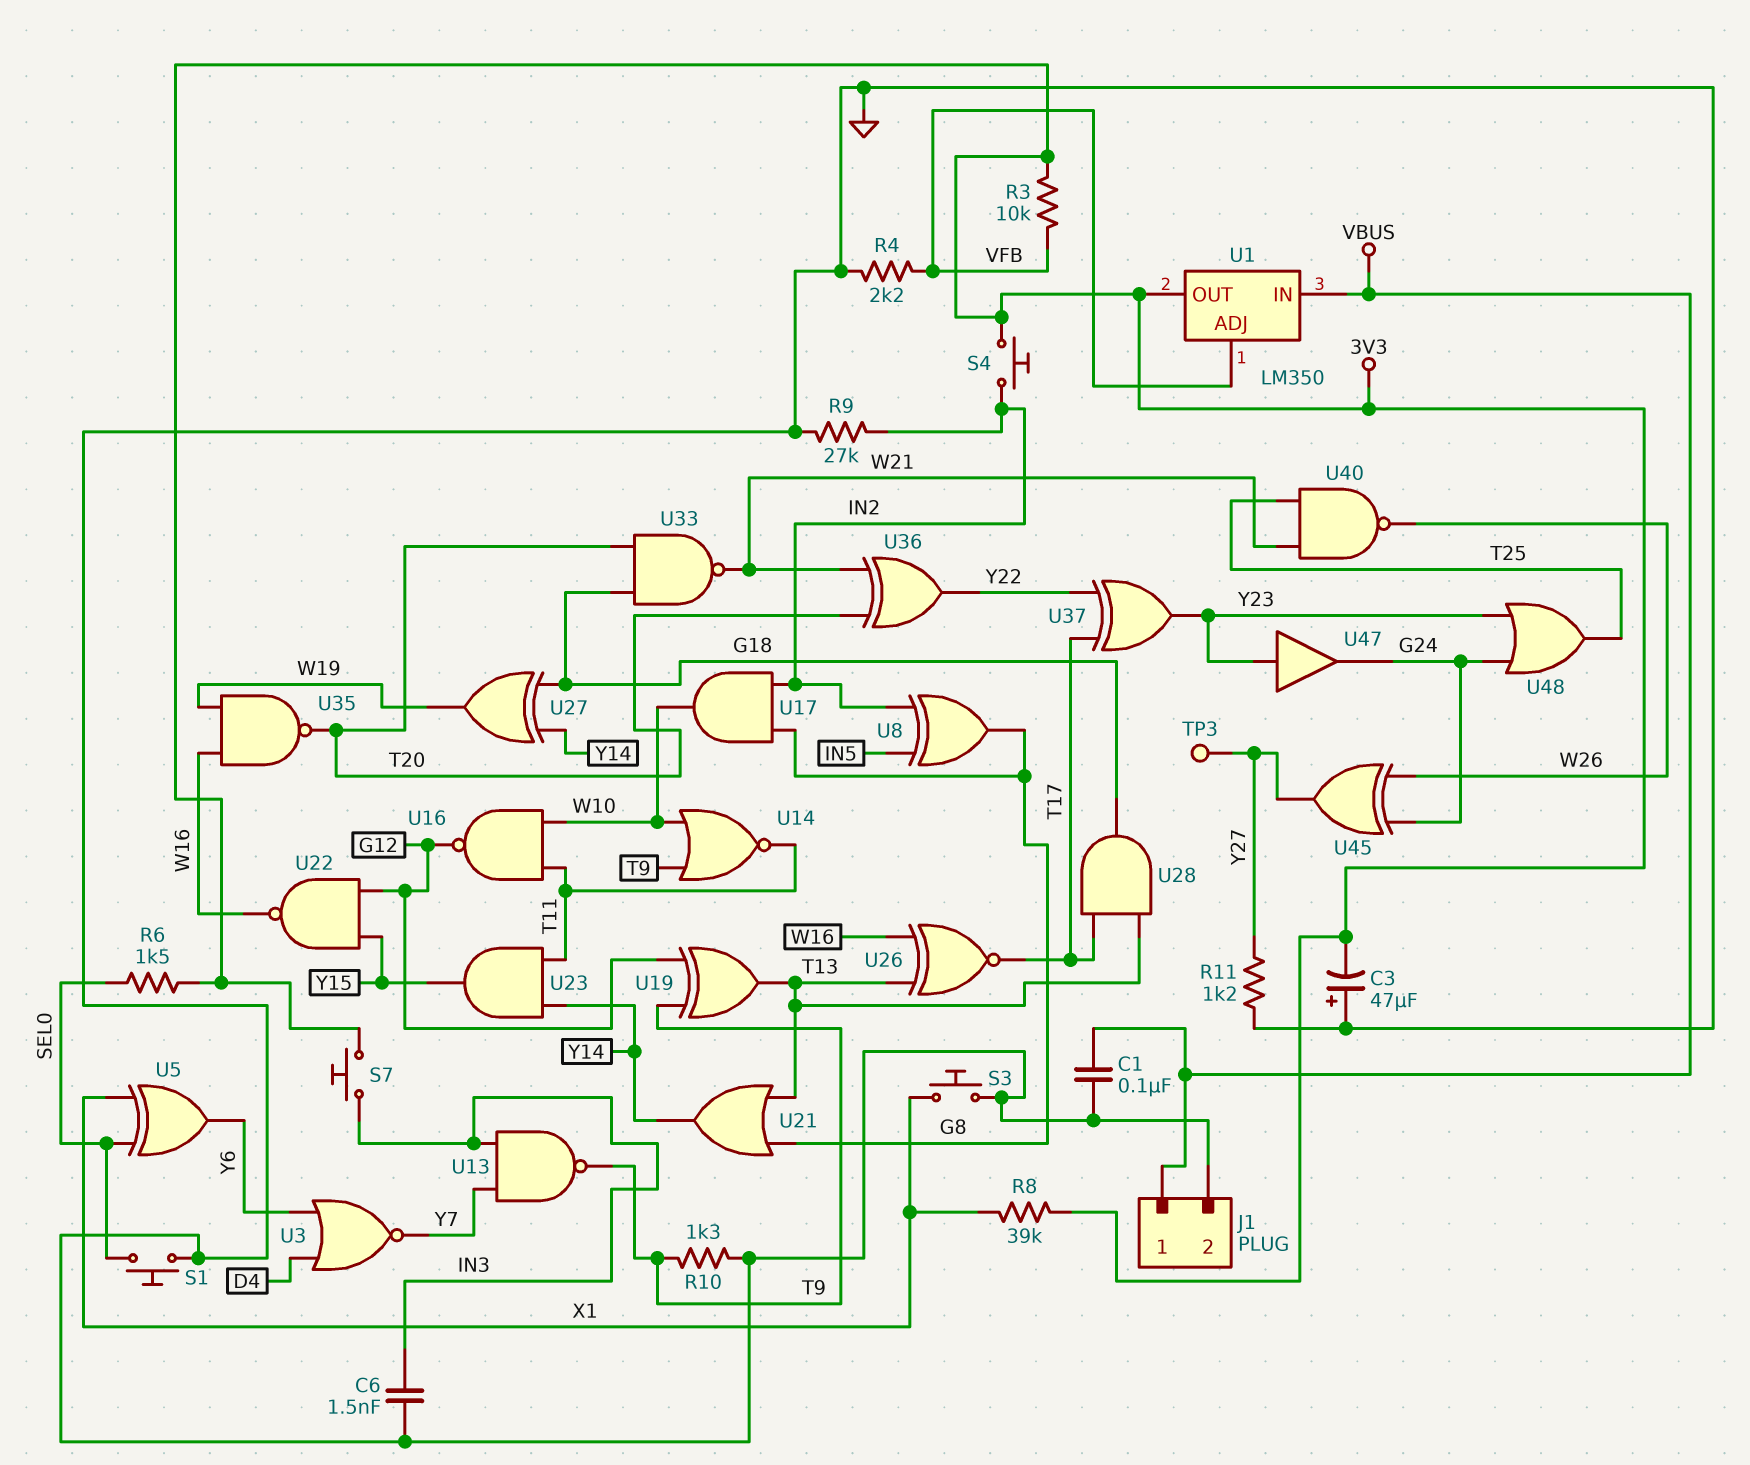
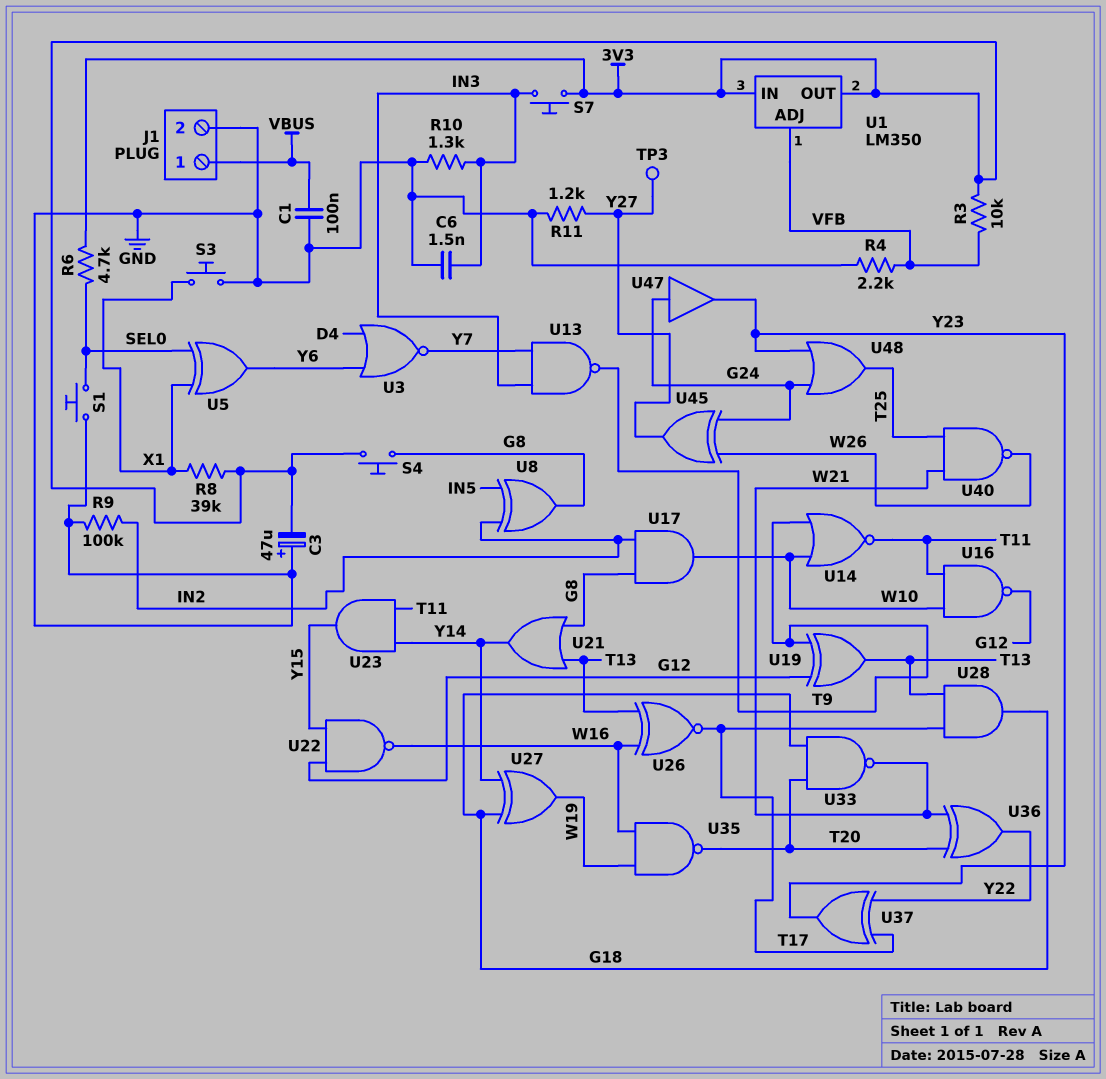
R6: 1.5k (3V3, SEL0) -> 4.7k (3V3, SEL0)
R9: 27k (GND, IN2) -> 100k (GND, IN2)
R10: 1.3k (GND, T9) -> 1.3k (GND, IN3)
S4: button (3V3, IN2) -> button (3V3, G8)
U1 pin IN: VBUS -> 3V3
U47: buffer (in Y23, out G24) -> buffer (in G24, out Y23)

